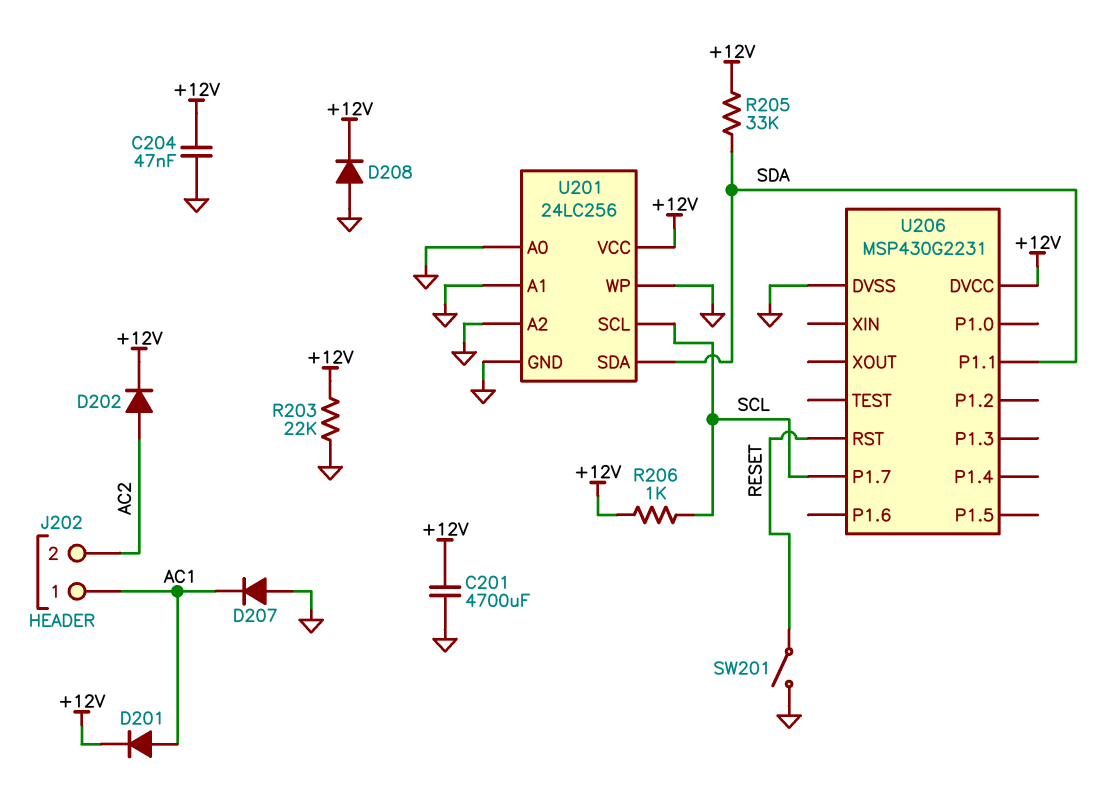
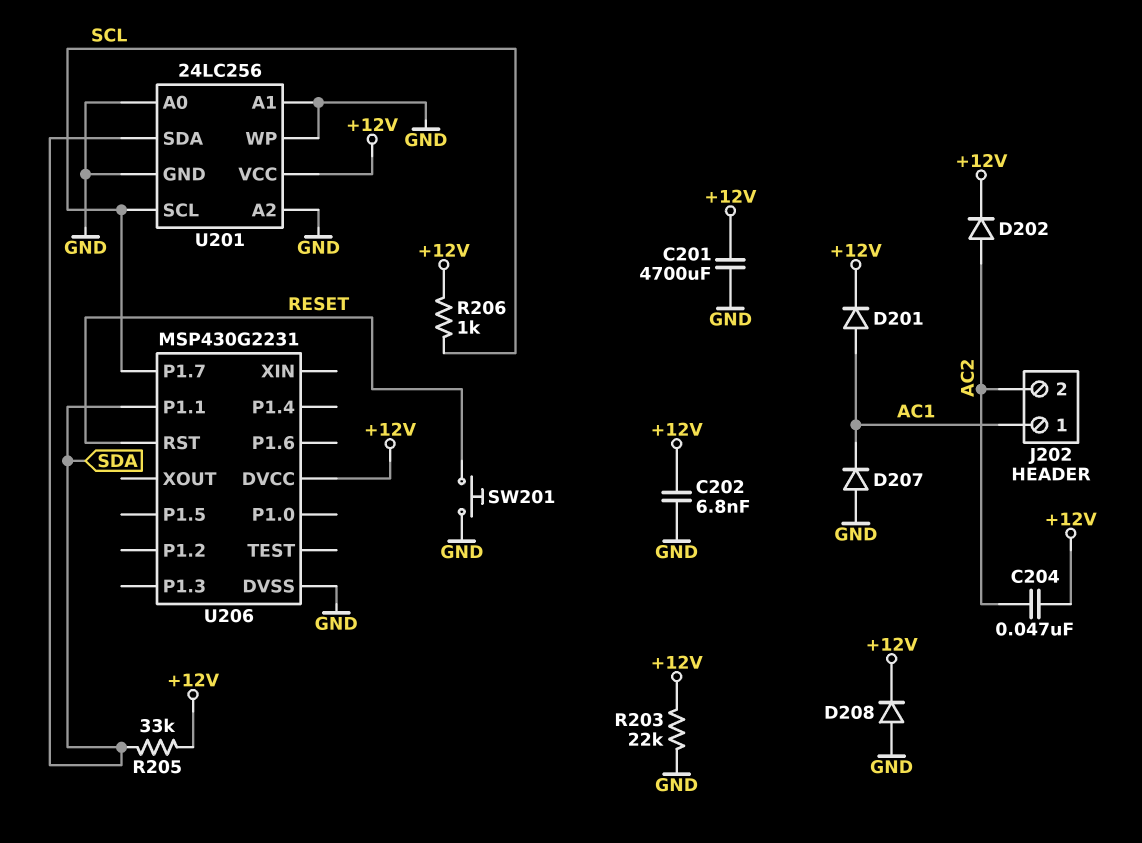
C202: none -> 6.8nF (+12V, GND)
C204: 47nF (+12V, GND) -> 47nF (+12V, AC2)
SW201: switch (GND, RESET) -> button (GND, RESET)

